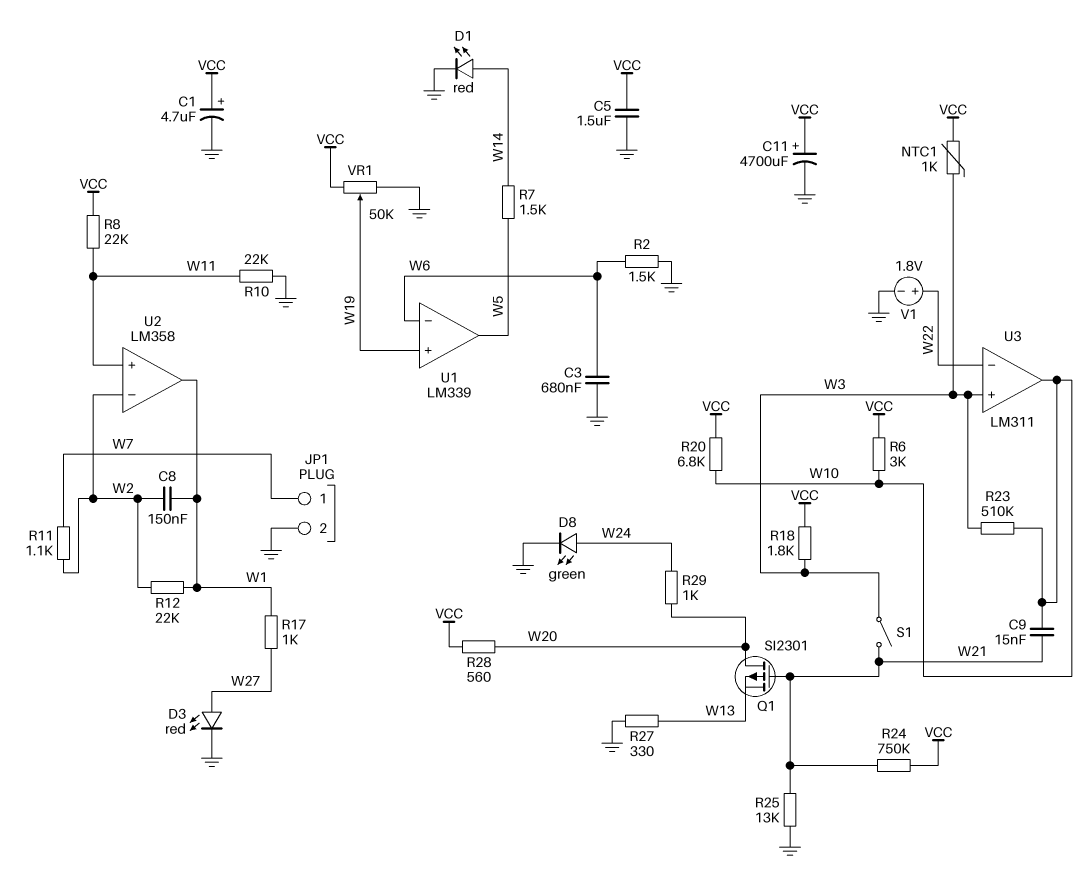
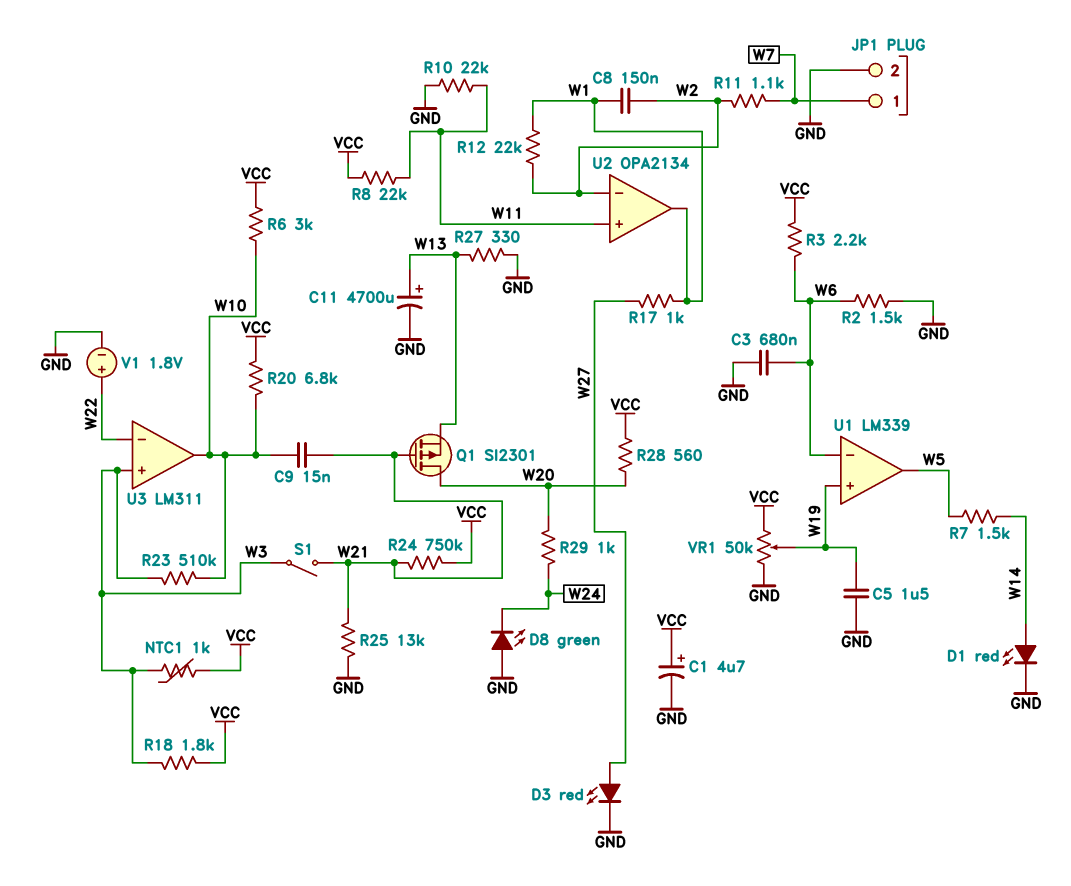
C5: 1.5uF (GND, VCC) -> 1.5uF (GND, W19)
C11: 4700uF (plus VCC, minus GND) -> 4700uF (plus W13, minus GND)
D8: LED green (A W24, K GND) -> LED green (A GND, K W24)
R3: none -> 2.2k (VCC, W6)
U2: LM358 -> OPA2134

